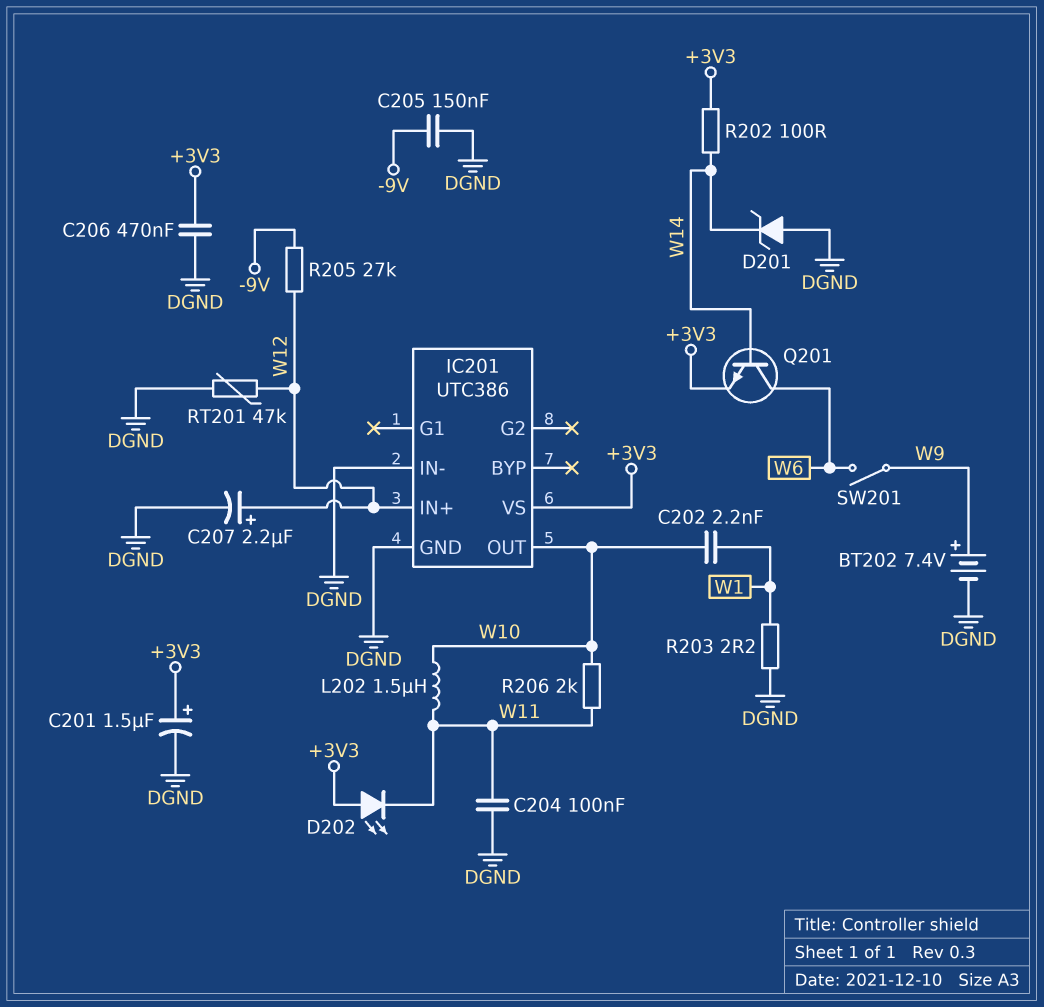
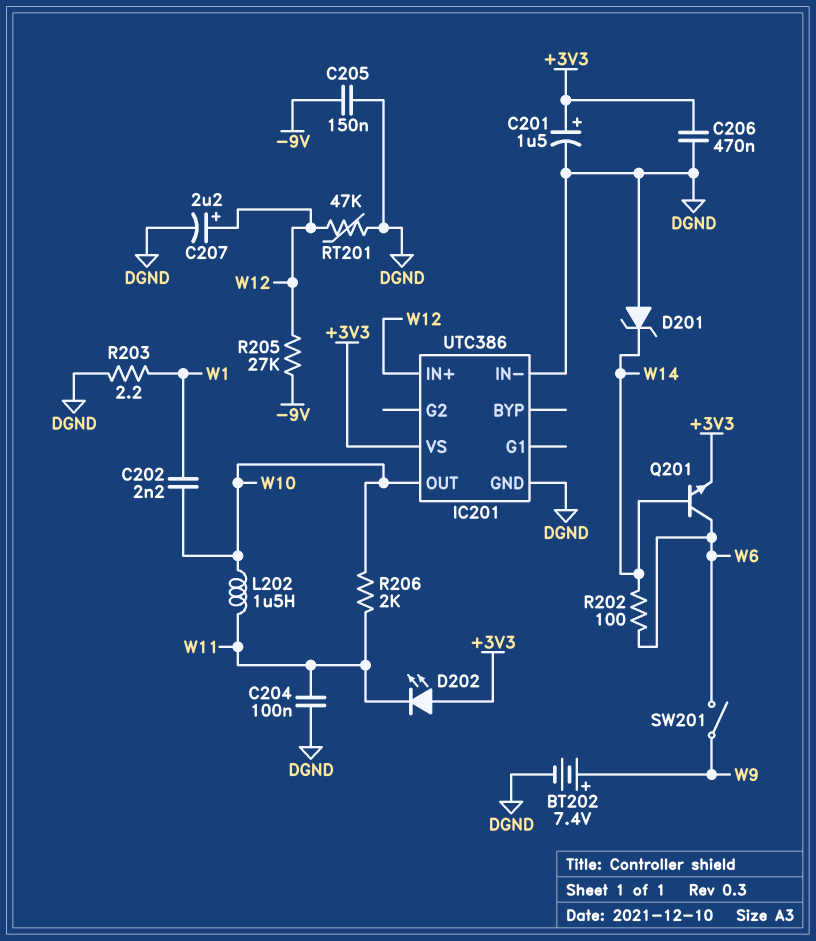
R202: 100 (+3V3, W14) -> 100 (W6, W14)

